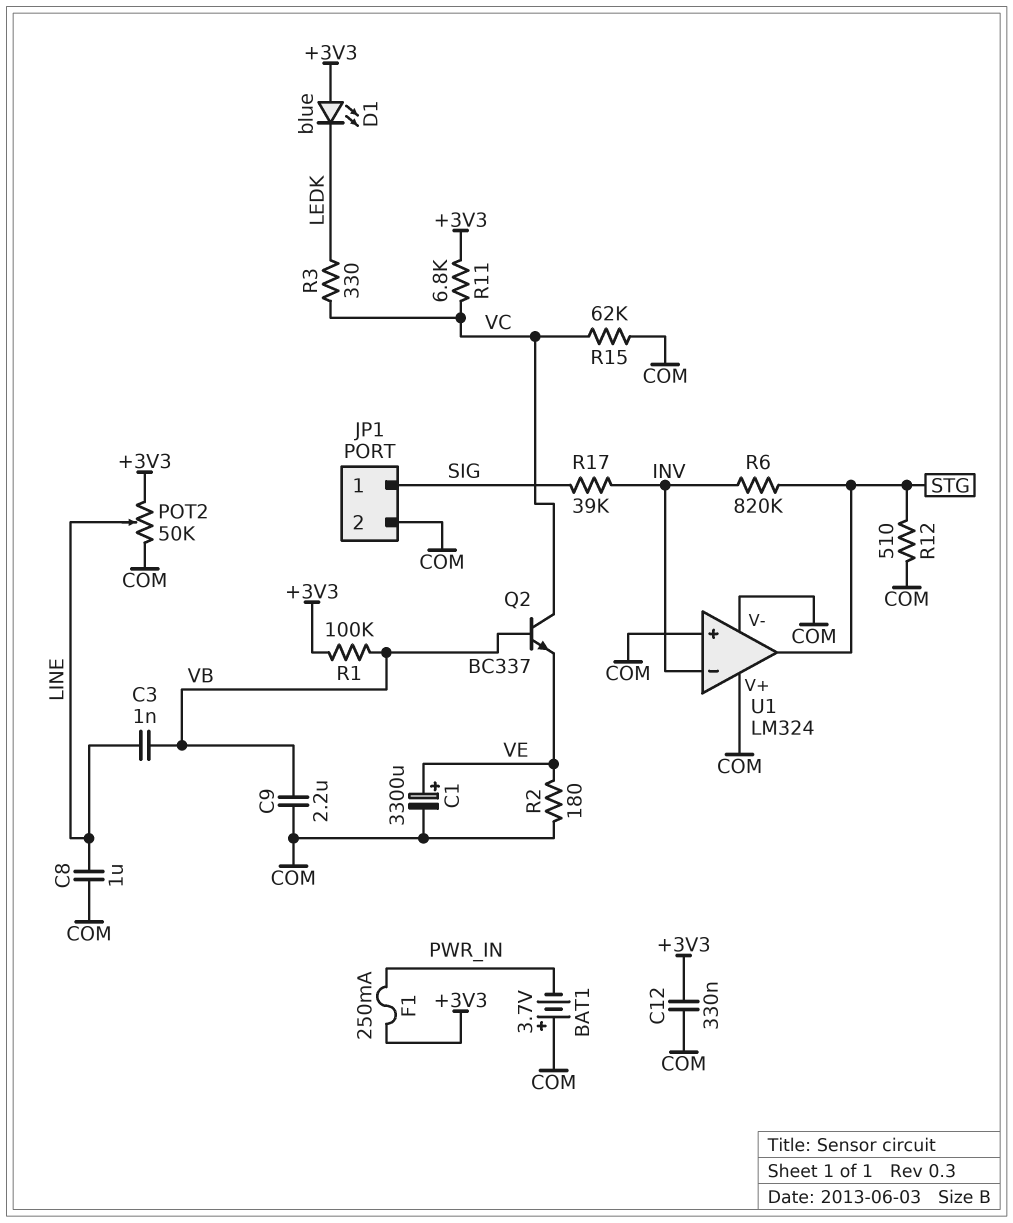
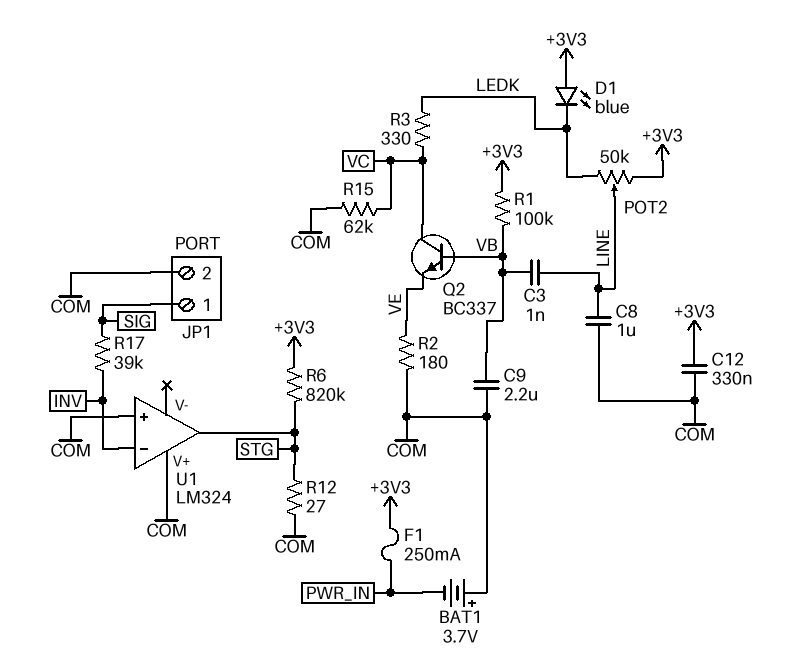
C1: 3300uF (plus VE, minus COM) -> none
POT2: 50k (+3V3, COM, wiper LINE) -> 50k (+3V3, LEDK, wiper LINE)
R6: 820k (INV, STG) -> 820k (+3V3, STG)
R11: 6.8k (+3V3, VC) -> none
R12: 510 (COM, STG) -> 27 (COM, STG)
U1 pin V-: COM -> none

